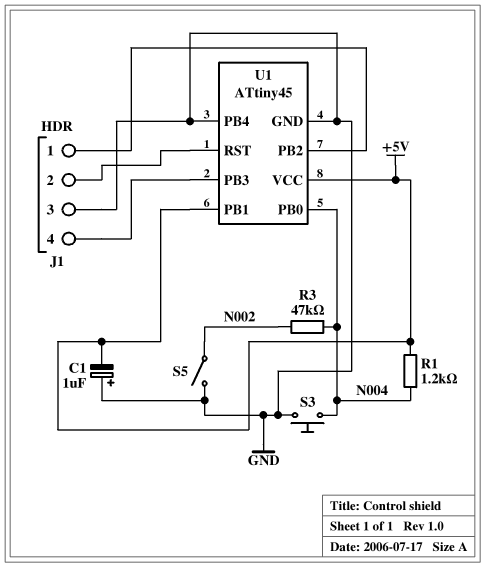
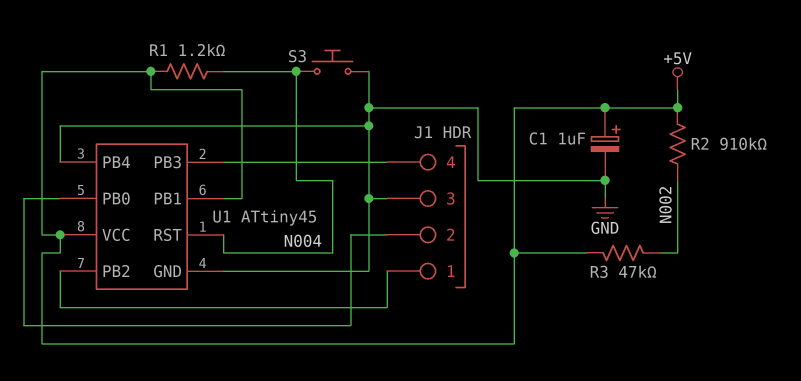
C1: 1uF (plus GND, minus +5V) -> 1uF (plus +5V, minus GND)
R2: none -> 910k (+5V, N002)
R3: 47k (N002, N004) -> 47k (+5V, N002)
S5: switch (GND, N002) -> none
U1 pin PB0: N004 -> J1/2
U1 pin RST: J1/2 -> N004

